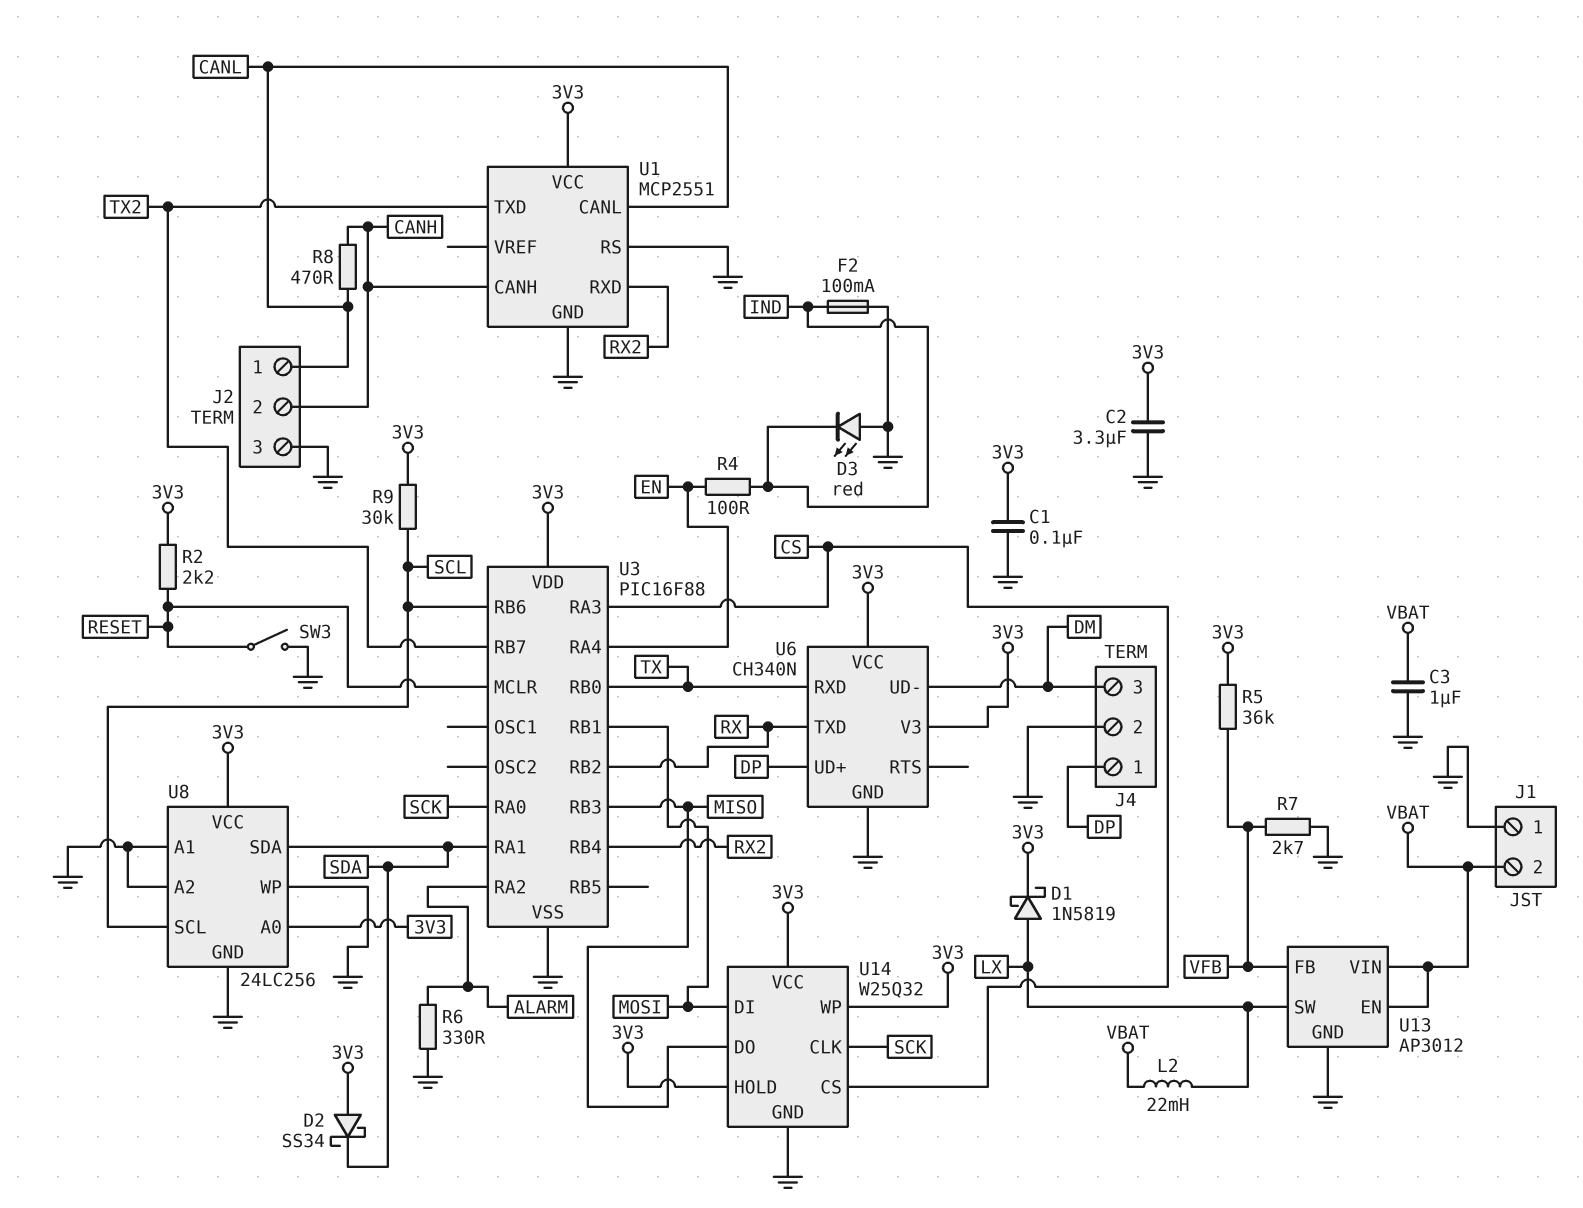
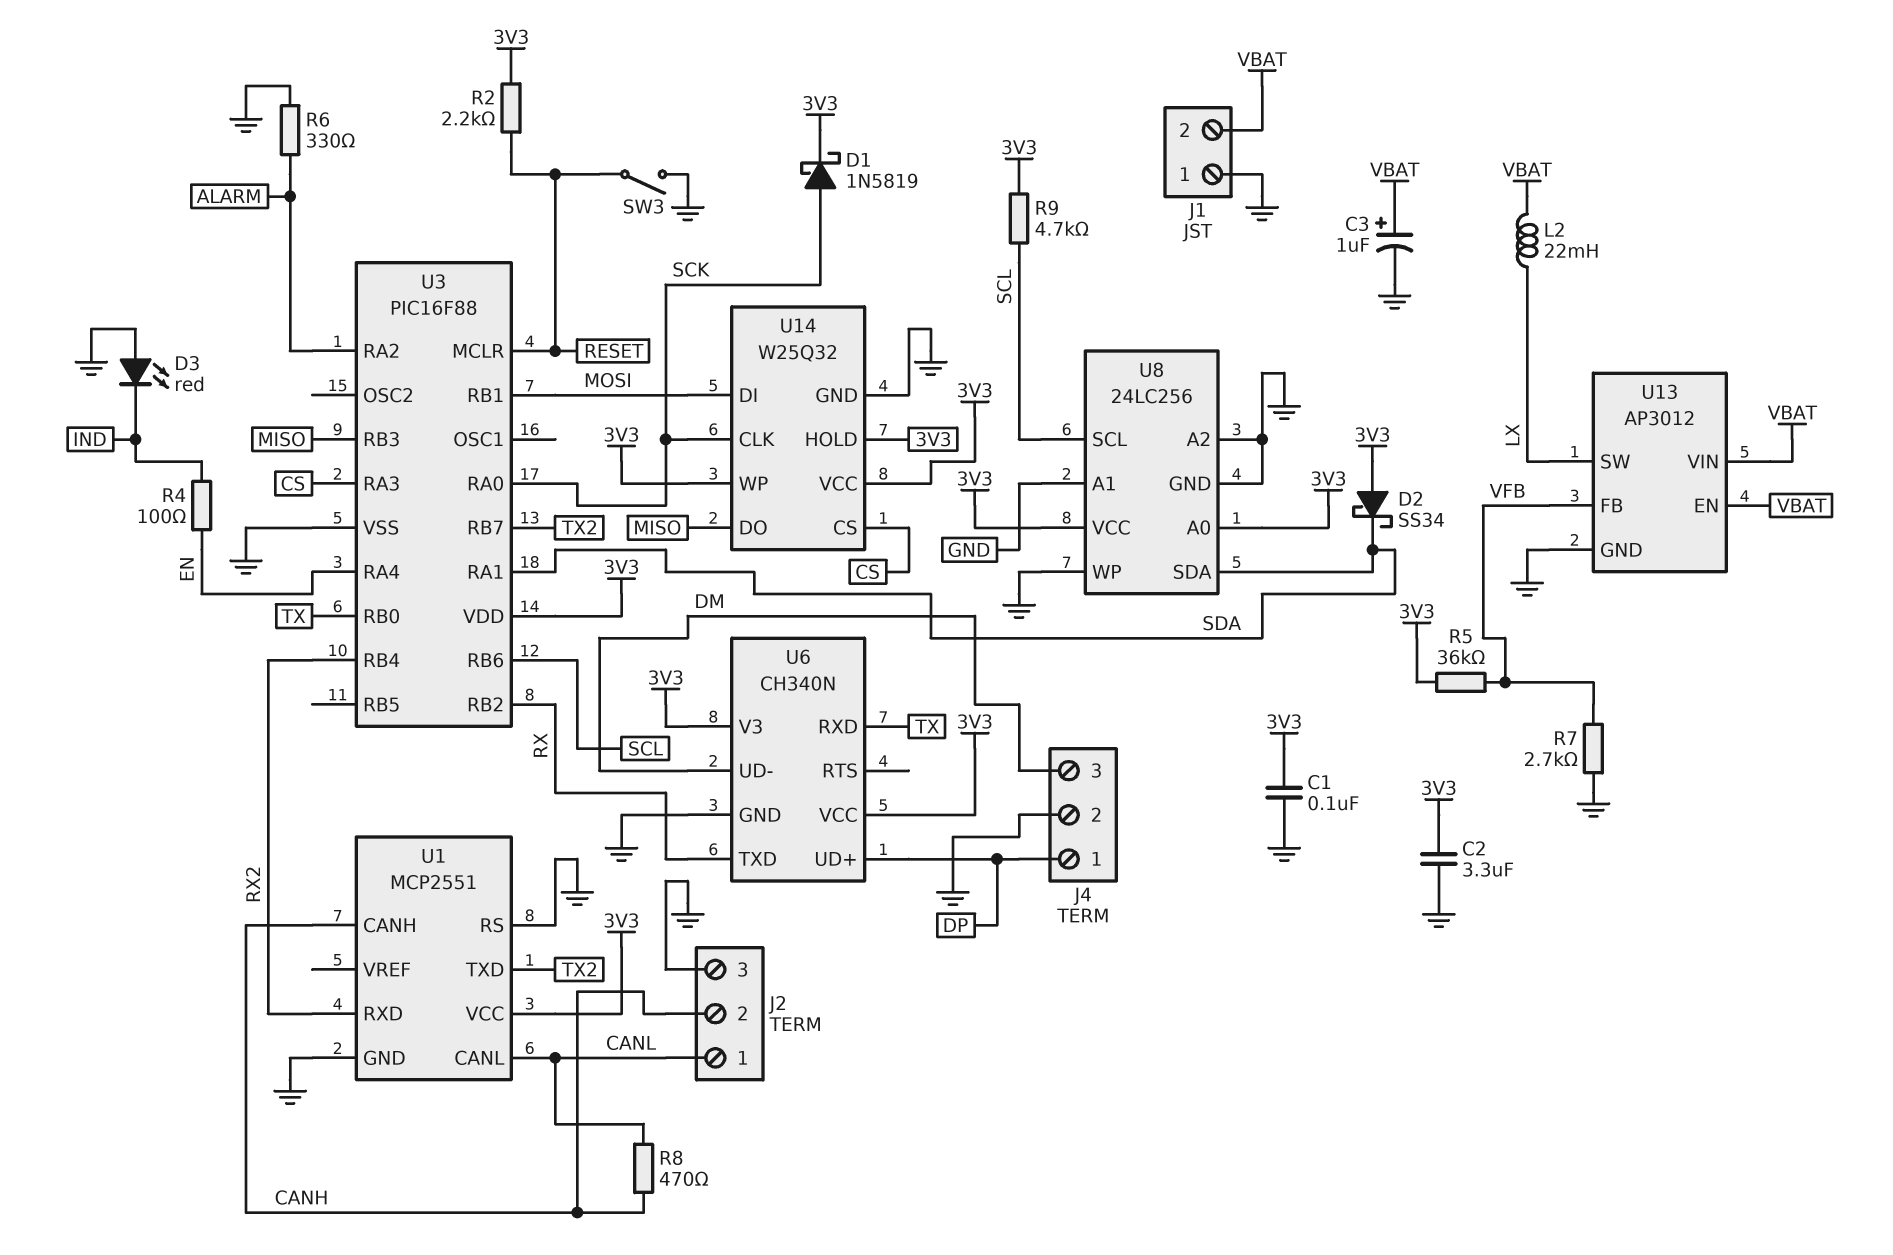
C3: 1uF (GND, VBAT) -> 1uF (plus VBAT, minus GND)
D1: schottky 1N5819 (A LX, K 3V3) -> schottky 1N5819 (A SCK, K 3V3)
F2: 100mA (GND, IND) -> none
R9: 30k (3V3, SCL) -> 4.7k (3V3, SCL)

